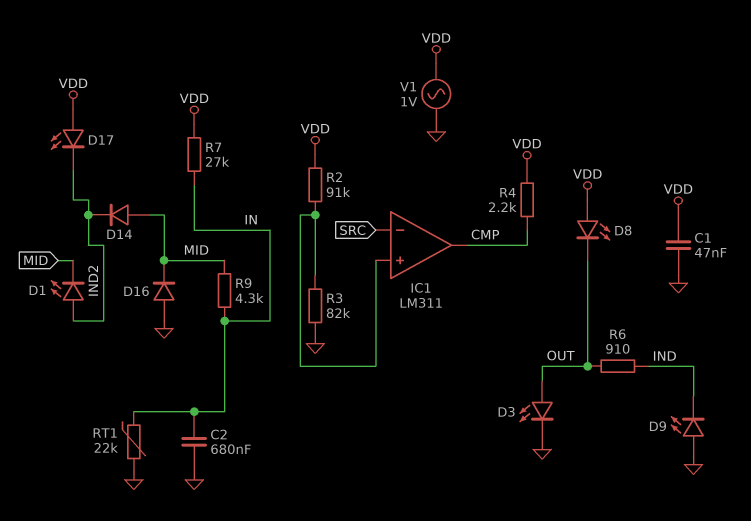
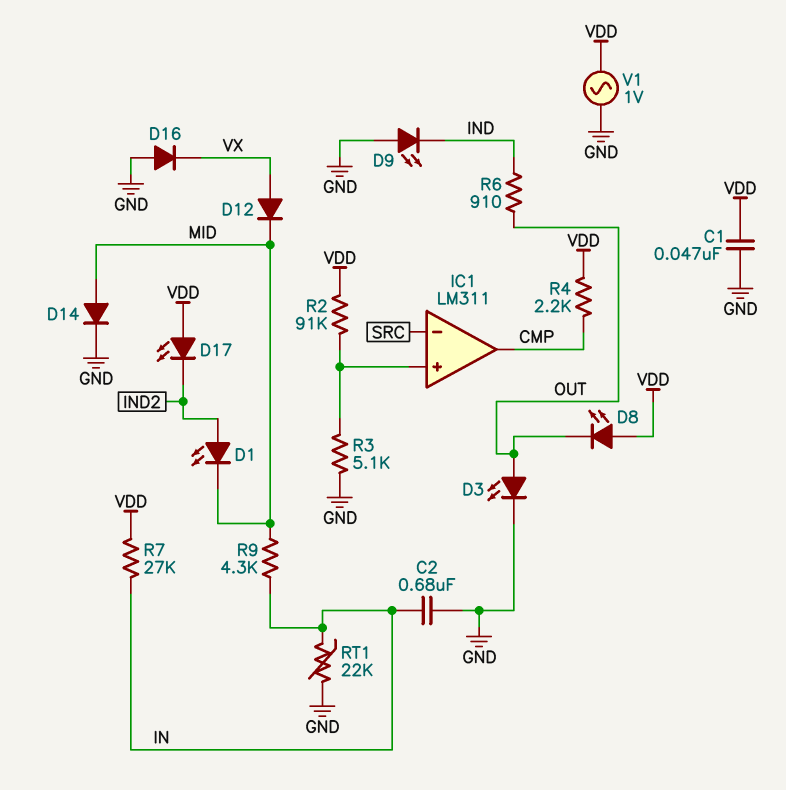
D12: none -> diode (A VX, K MID)
D14: diode (A MID, K IND2) -> diode (A MID, K GND)
D16: diode (A GND, K MID) -> diode (A GND, K VX)
R3: 82k (GND, IC1/in+) -> 5.1k (GND, IC1/in+)

